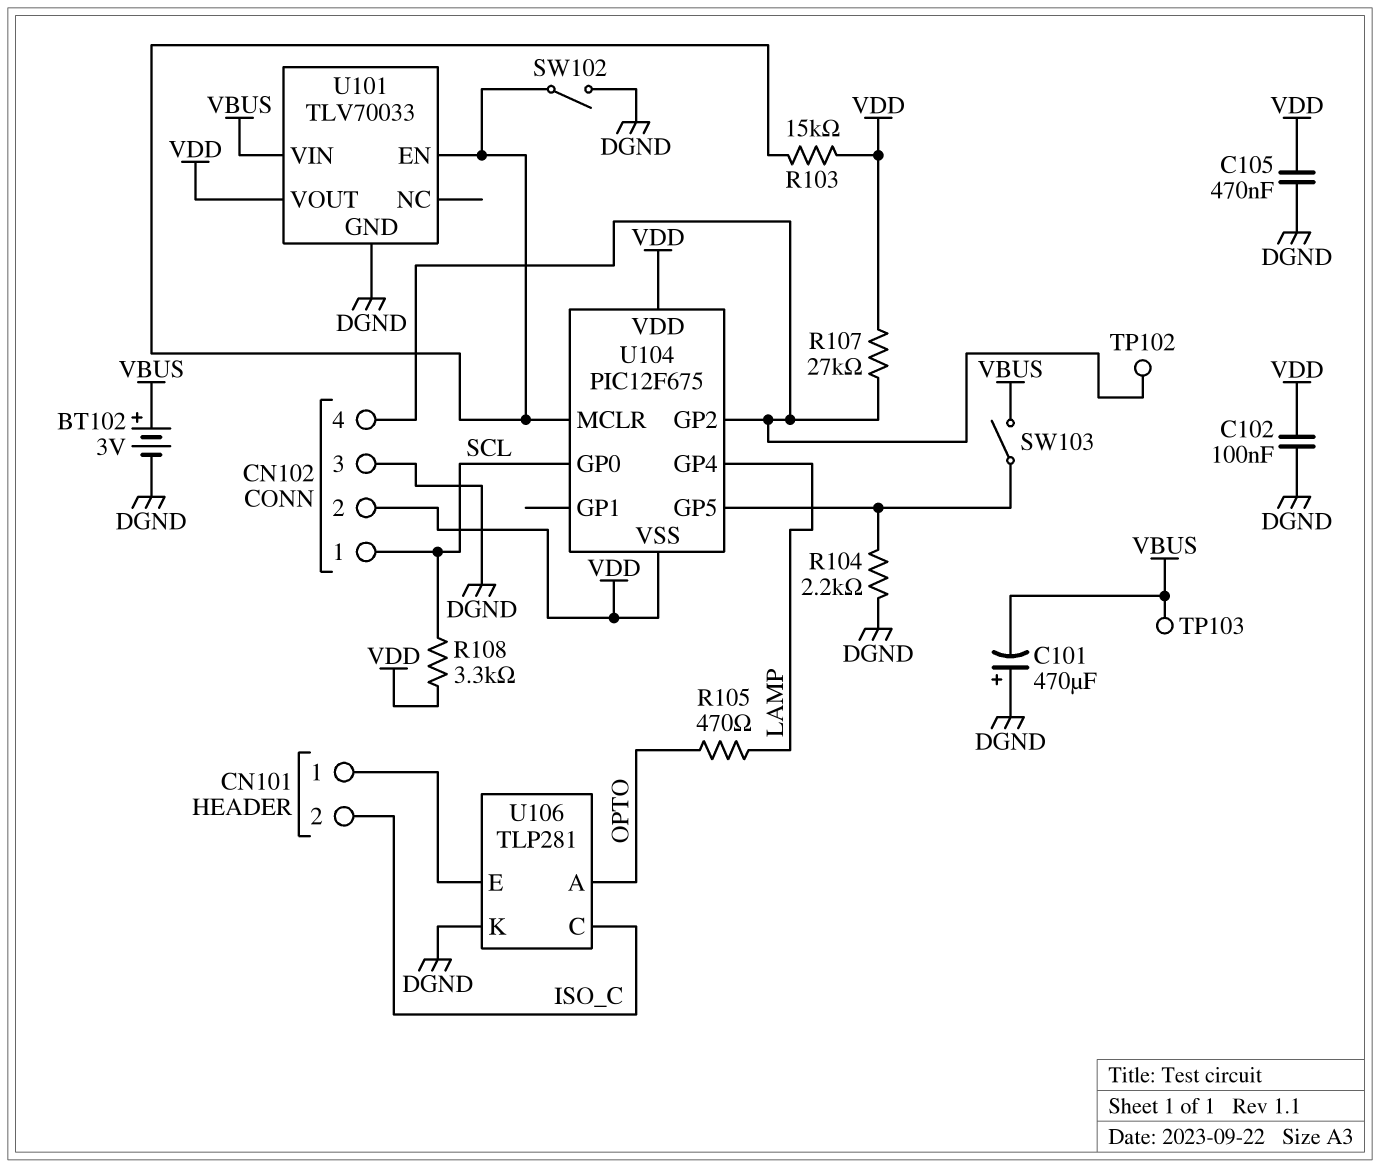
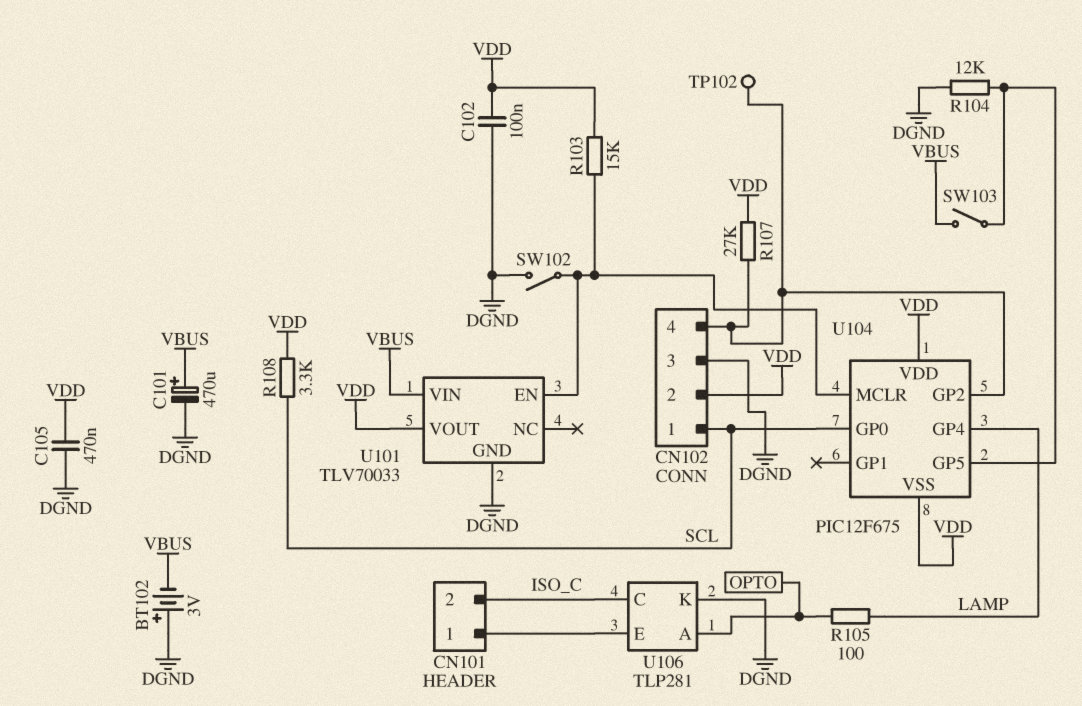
BT102: 3V (plus VBUS, minus DGND) -> 3V (plus DGND, minus VBUS)
C101: 470uF (plus DGND, minus VBUS) -> 470uF (plus VBUS, minus DGND)
R104: 2.2k (DGND, U104/GP5) -> 12k (DGND, U104/GP5)
R105: 470 (LAMP, OPTO) -> 100 (LAMP, OPTO)
TP103: test point (VBUS) -> none

